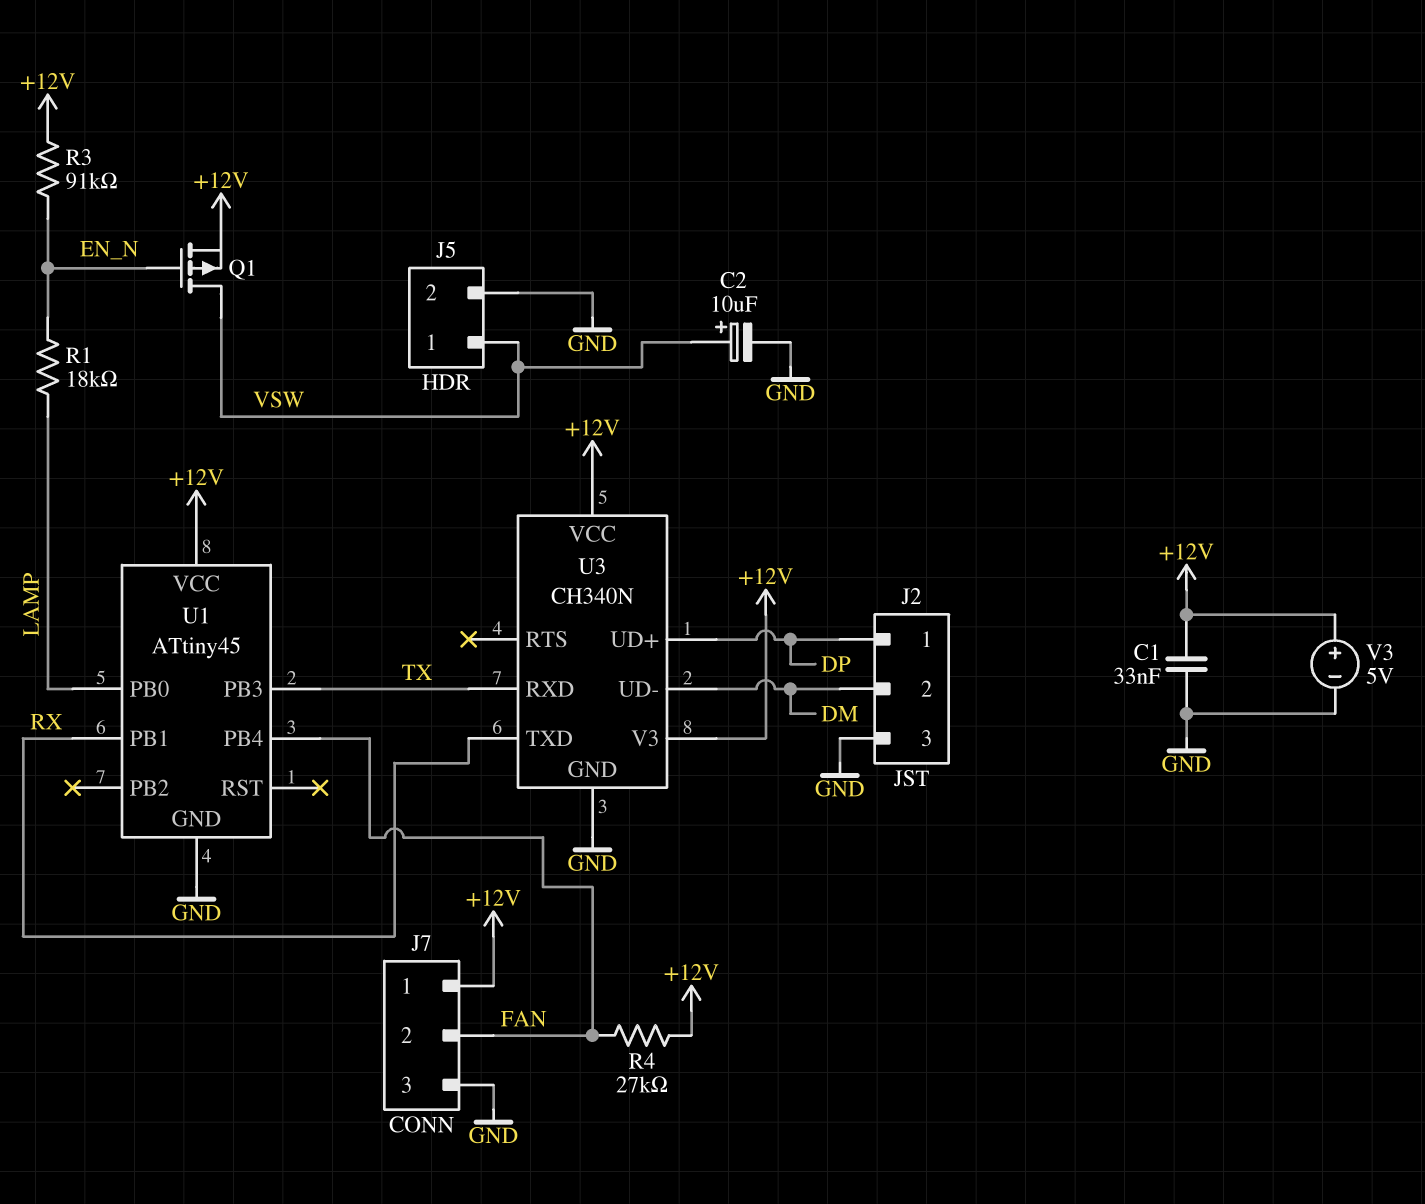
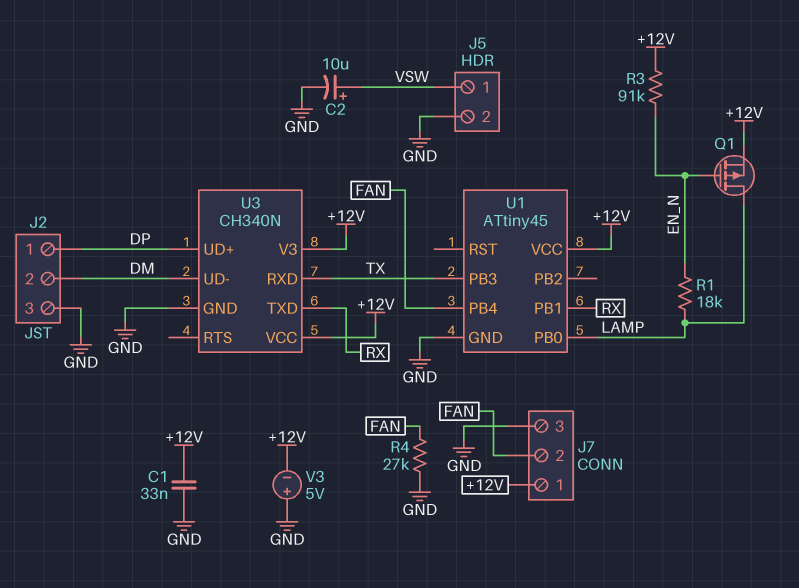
Q1: PMOS (G EN_N, D VSW, S +12V) -> PMOS (G EN_N, D LAMP, S +12V)
R4: 27k (+12V, FAN) -> 27k (FAN, GND)
V3: 5V (plus +12V, minus GND) -> 5V (plus GND, minus +12V)

